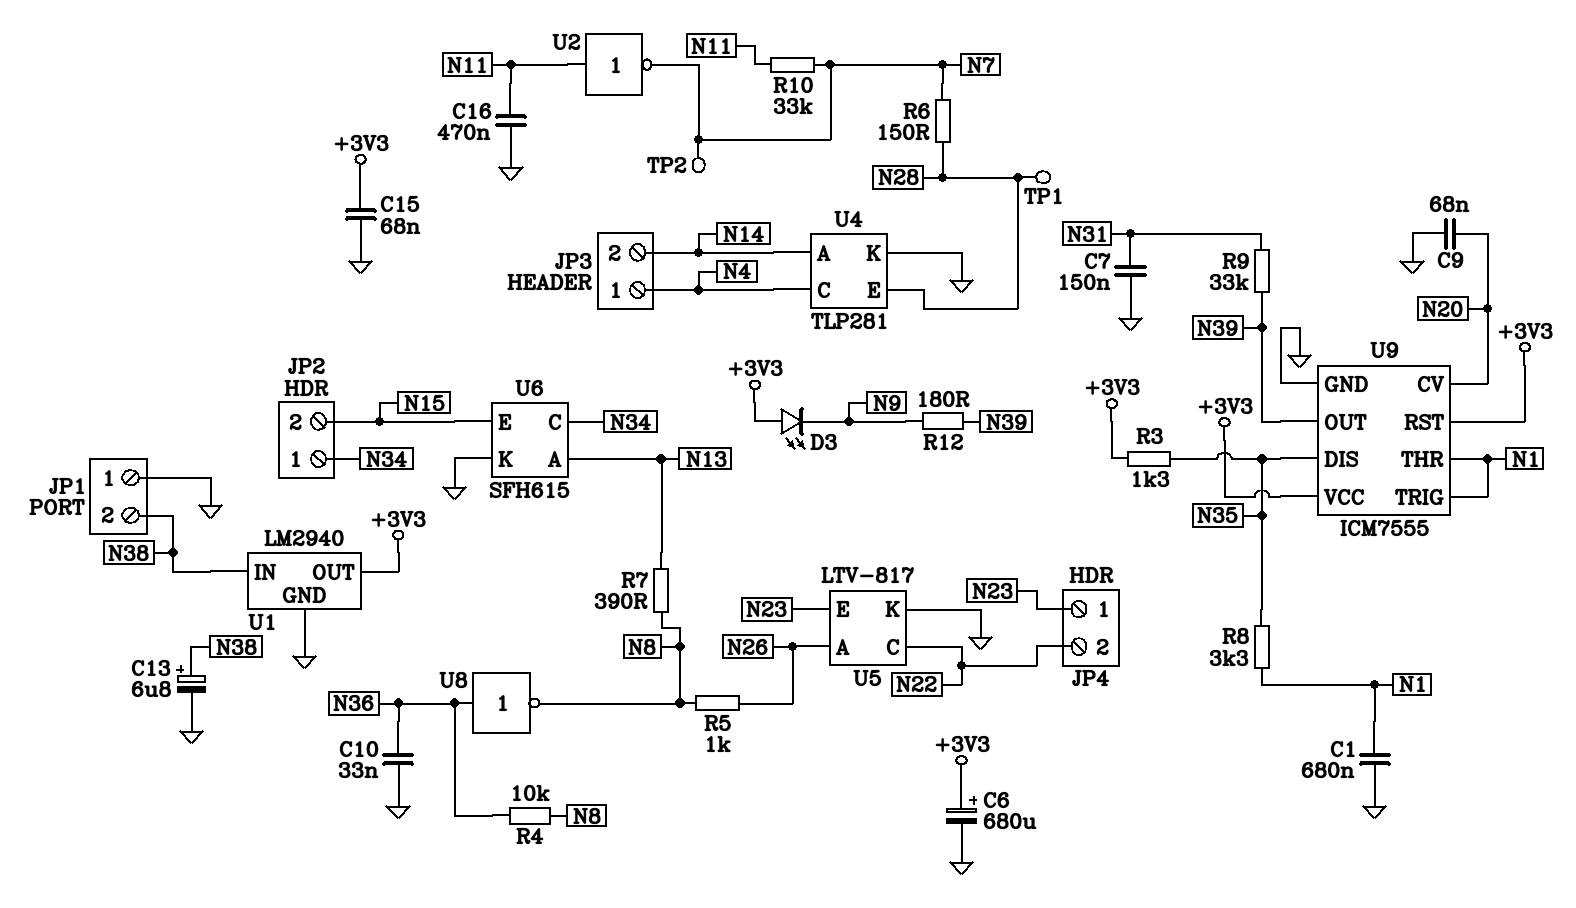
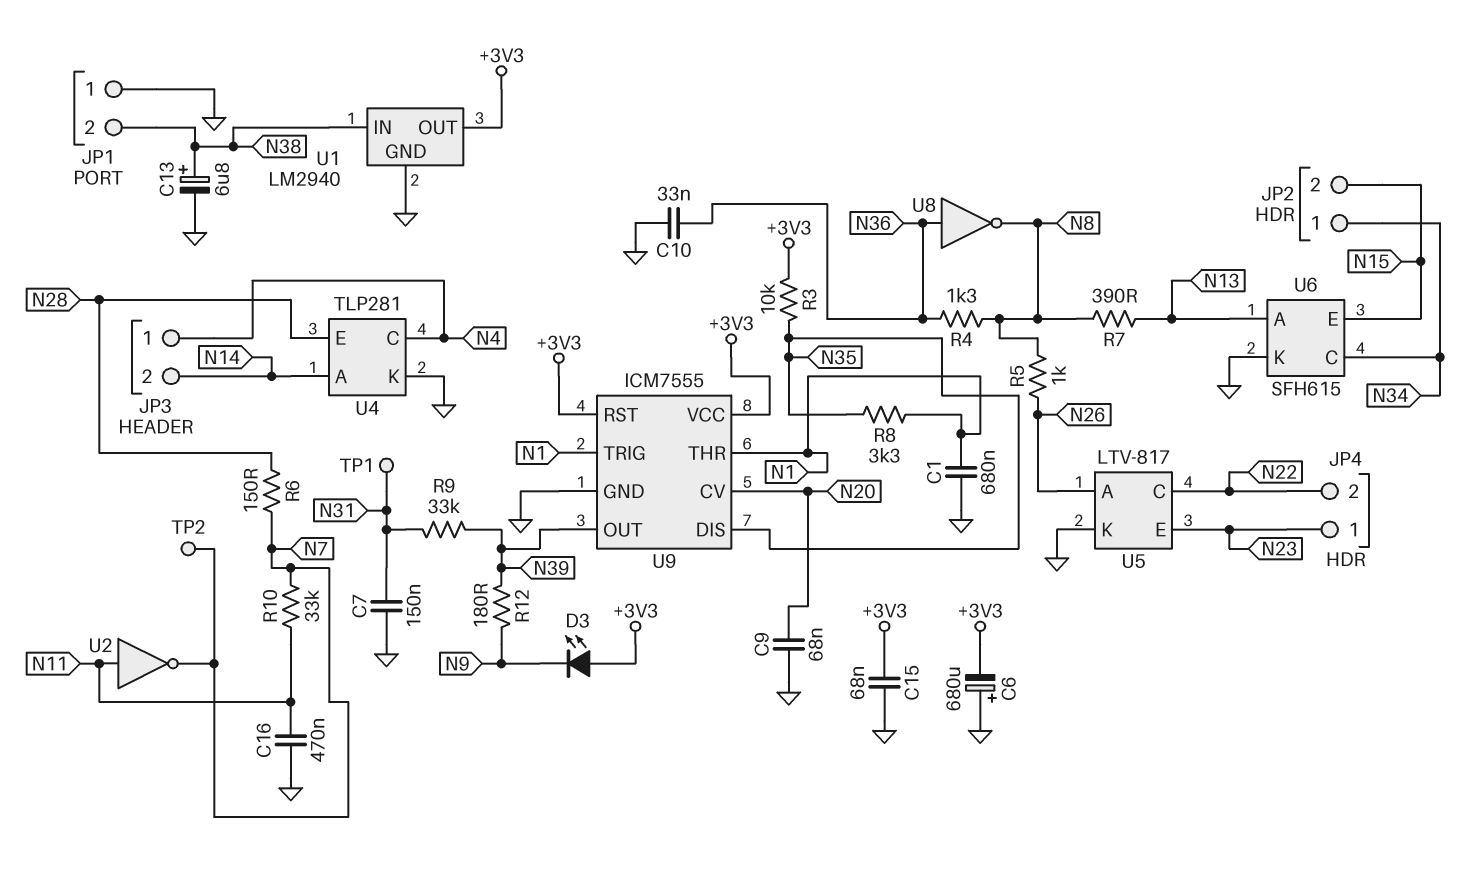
C6: 680uF (plus +3V3, minus GND) -> 680uF (plus GND, minus +3V3)
R3: 1.3k (+3V3, N35) -> 10k (+3V3, N35)
R4: 10k (N8, N36) -> 1.3k (N8, N36)
TP1: test point (N28) -> test point (N31)

